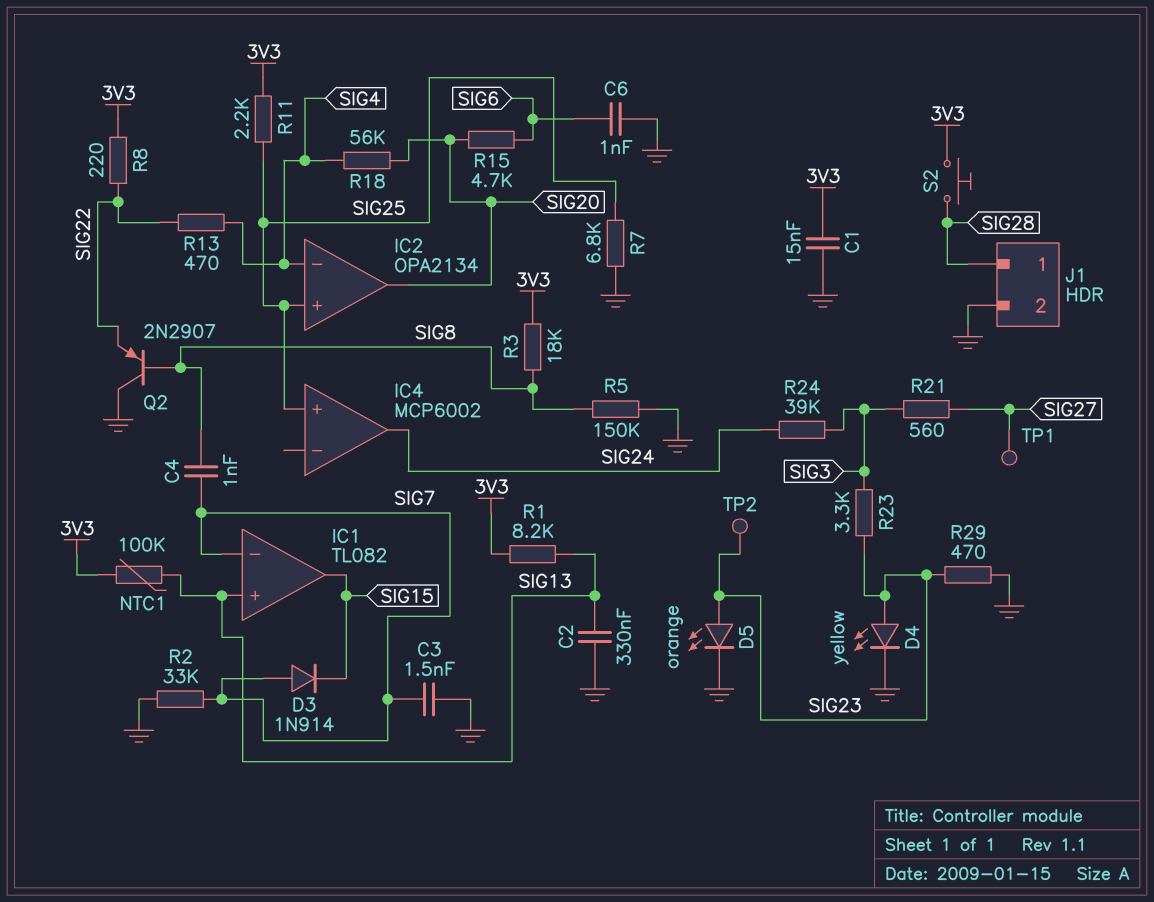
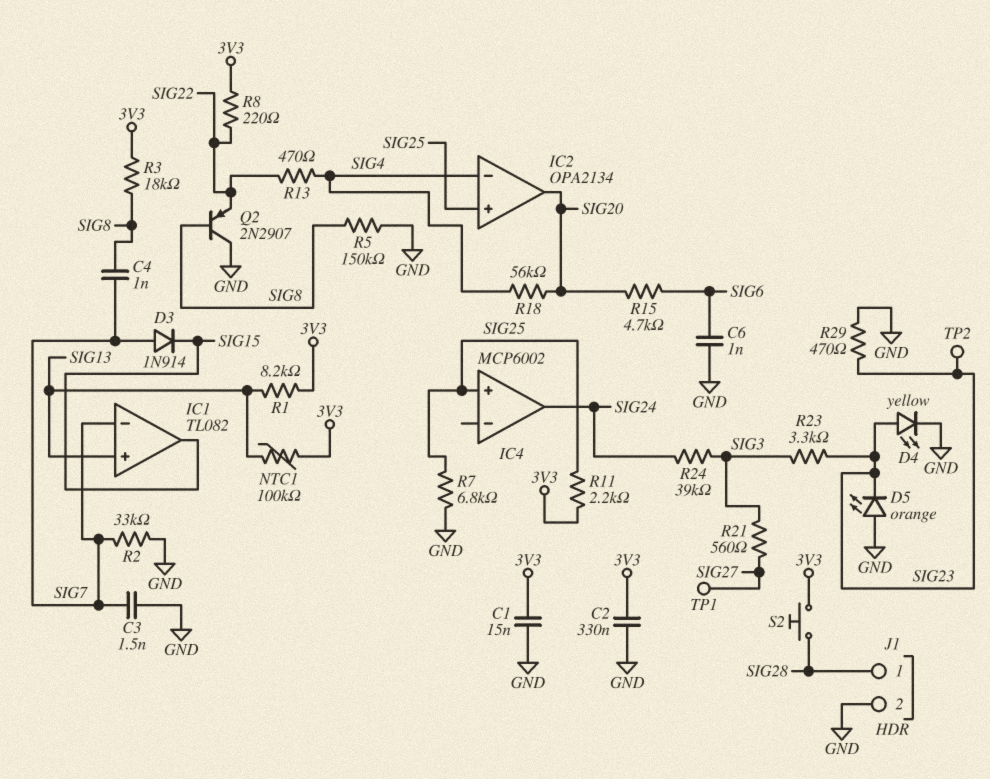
C2: 330nF (GND, SIG13) -> 330nF (3V3, GND)
D5: LED orange (A SIG23, K GND) -> LED orange (A GND, K SIG23)

